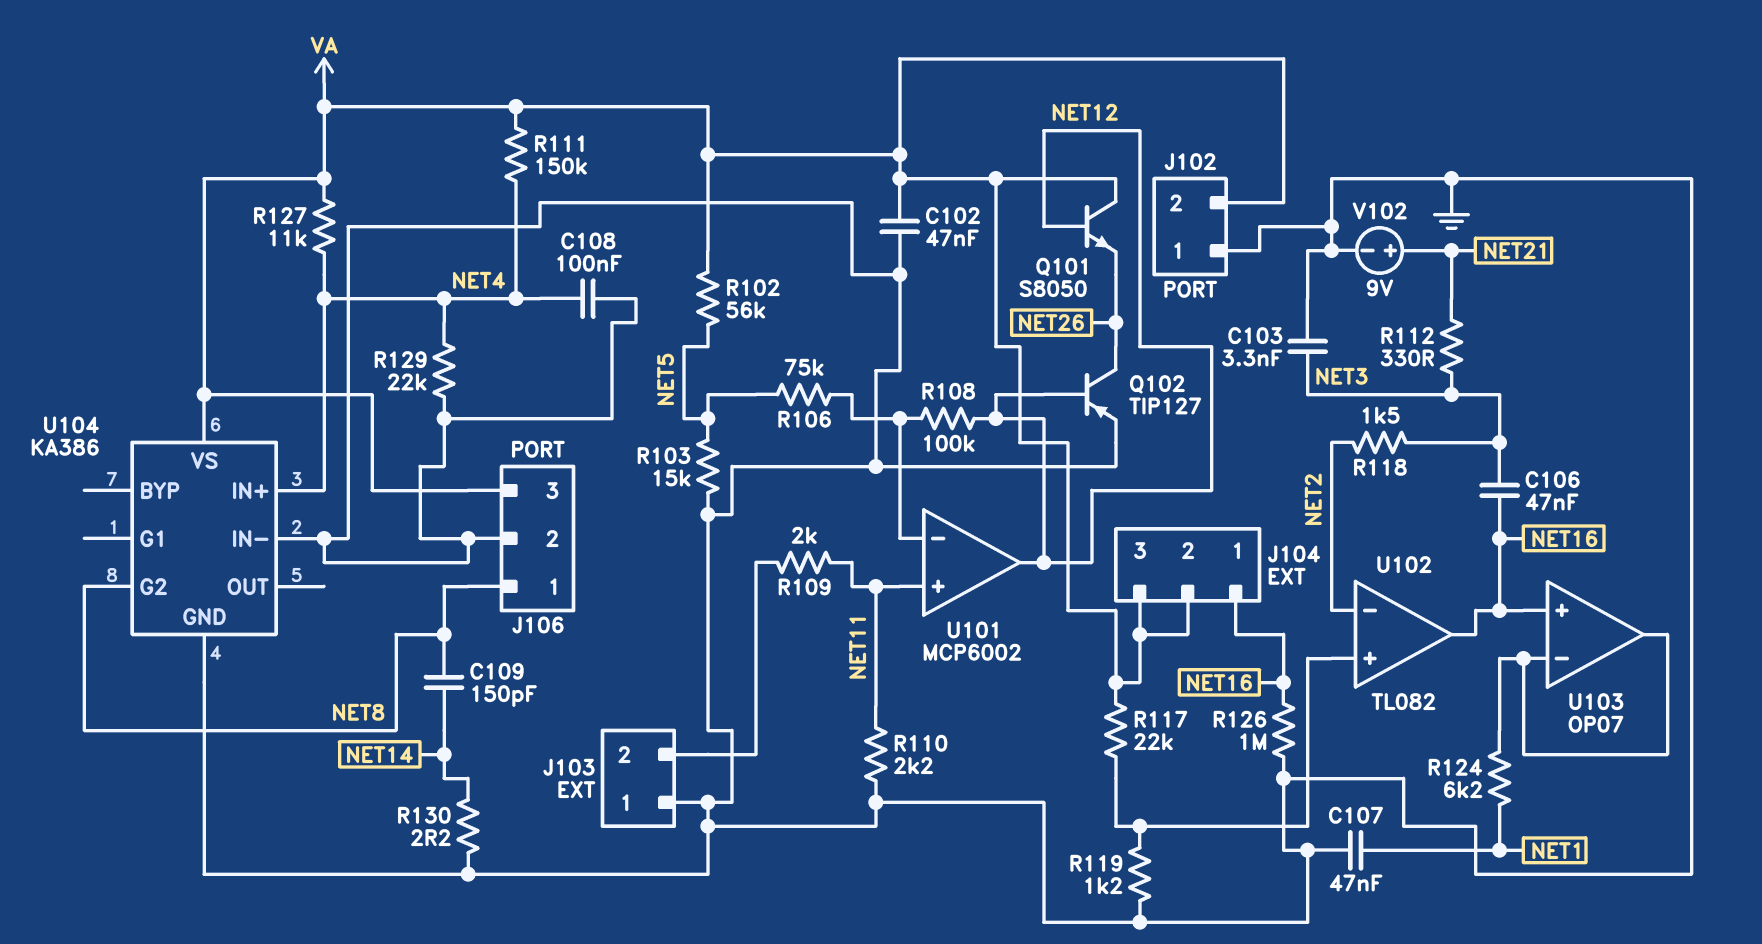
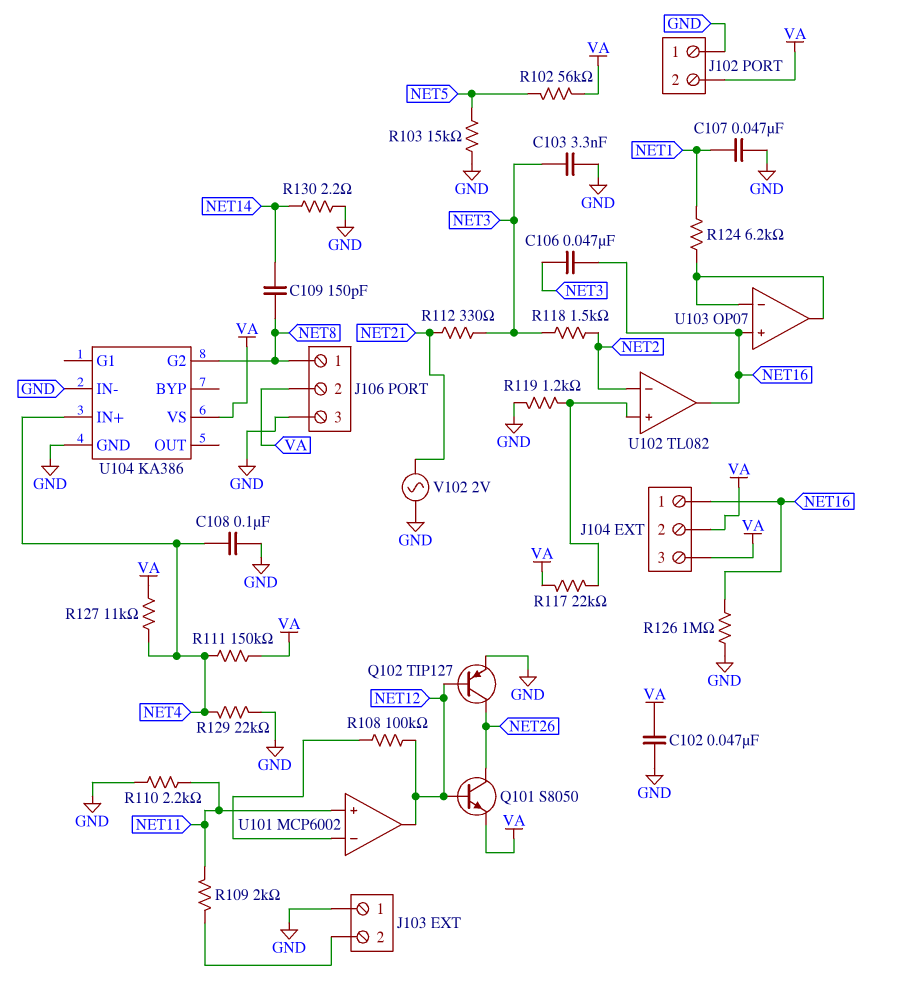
J106 pin 2: GND -> VA
J106 pin 3: VA -> GND
Q101: NPN S8050 (B NET12, C VA, E NET26) -> NPN S8050 (B NET12, C NET26, E VA)
R106: 75k (NET5, U101/in-) -> none
V102: 9V (plus NET21, minus GND) -> AC 2V (GND, NET21)

